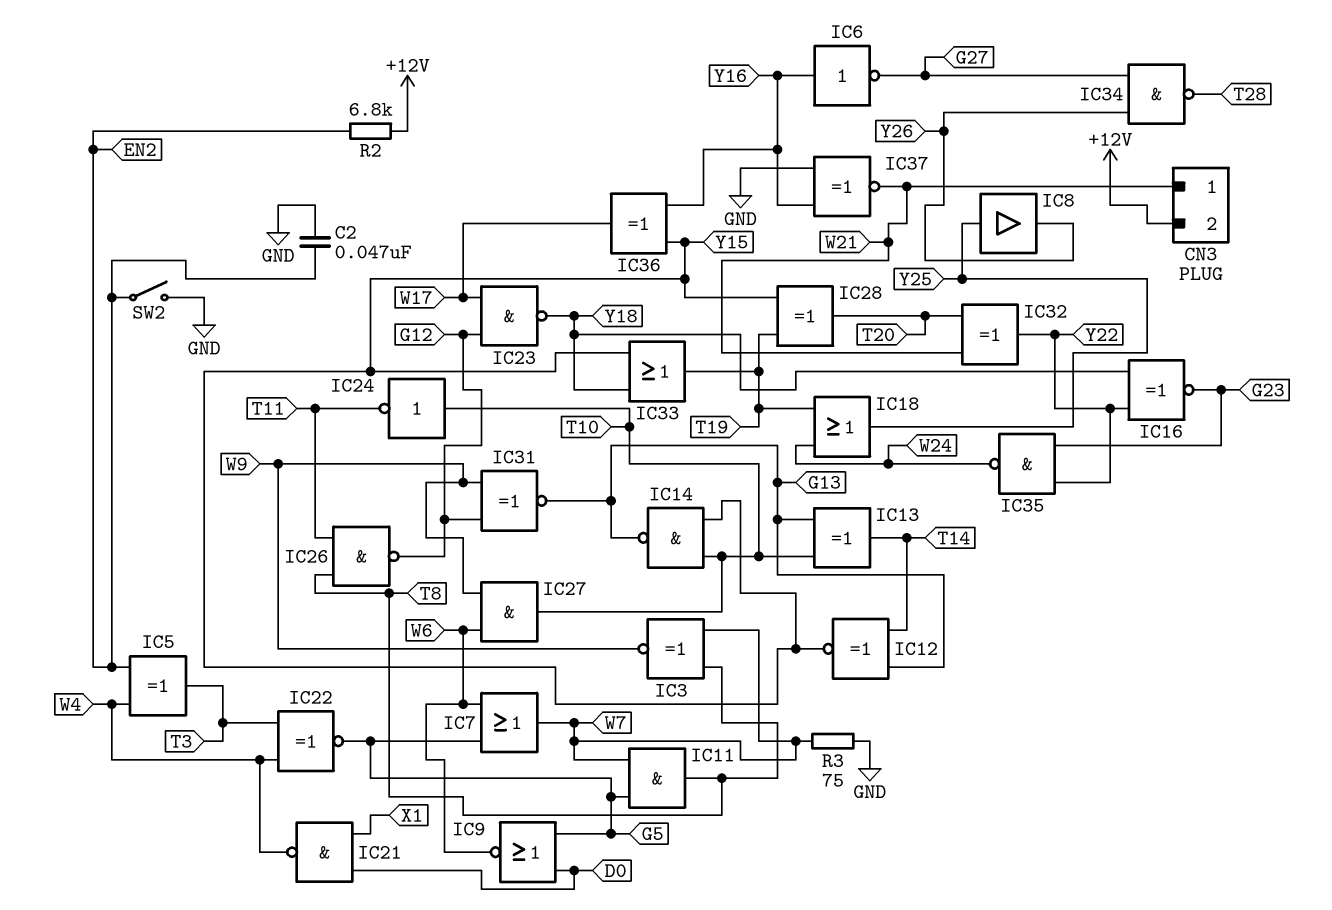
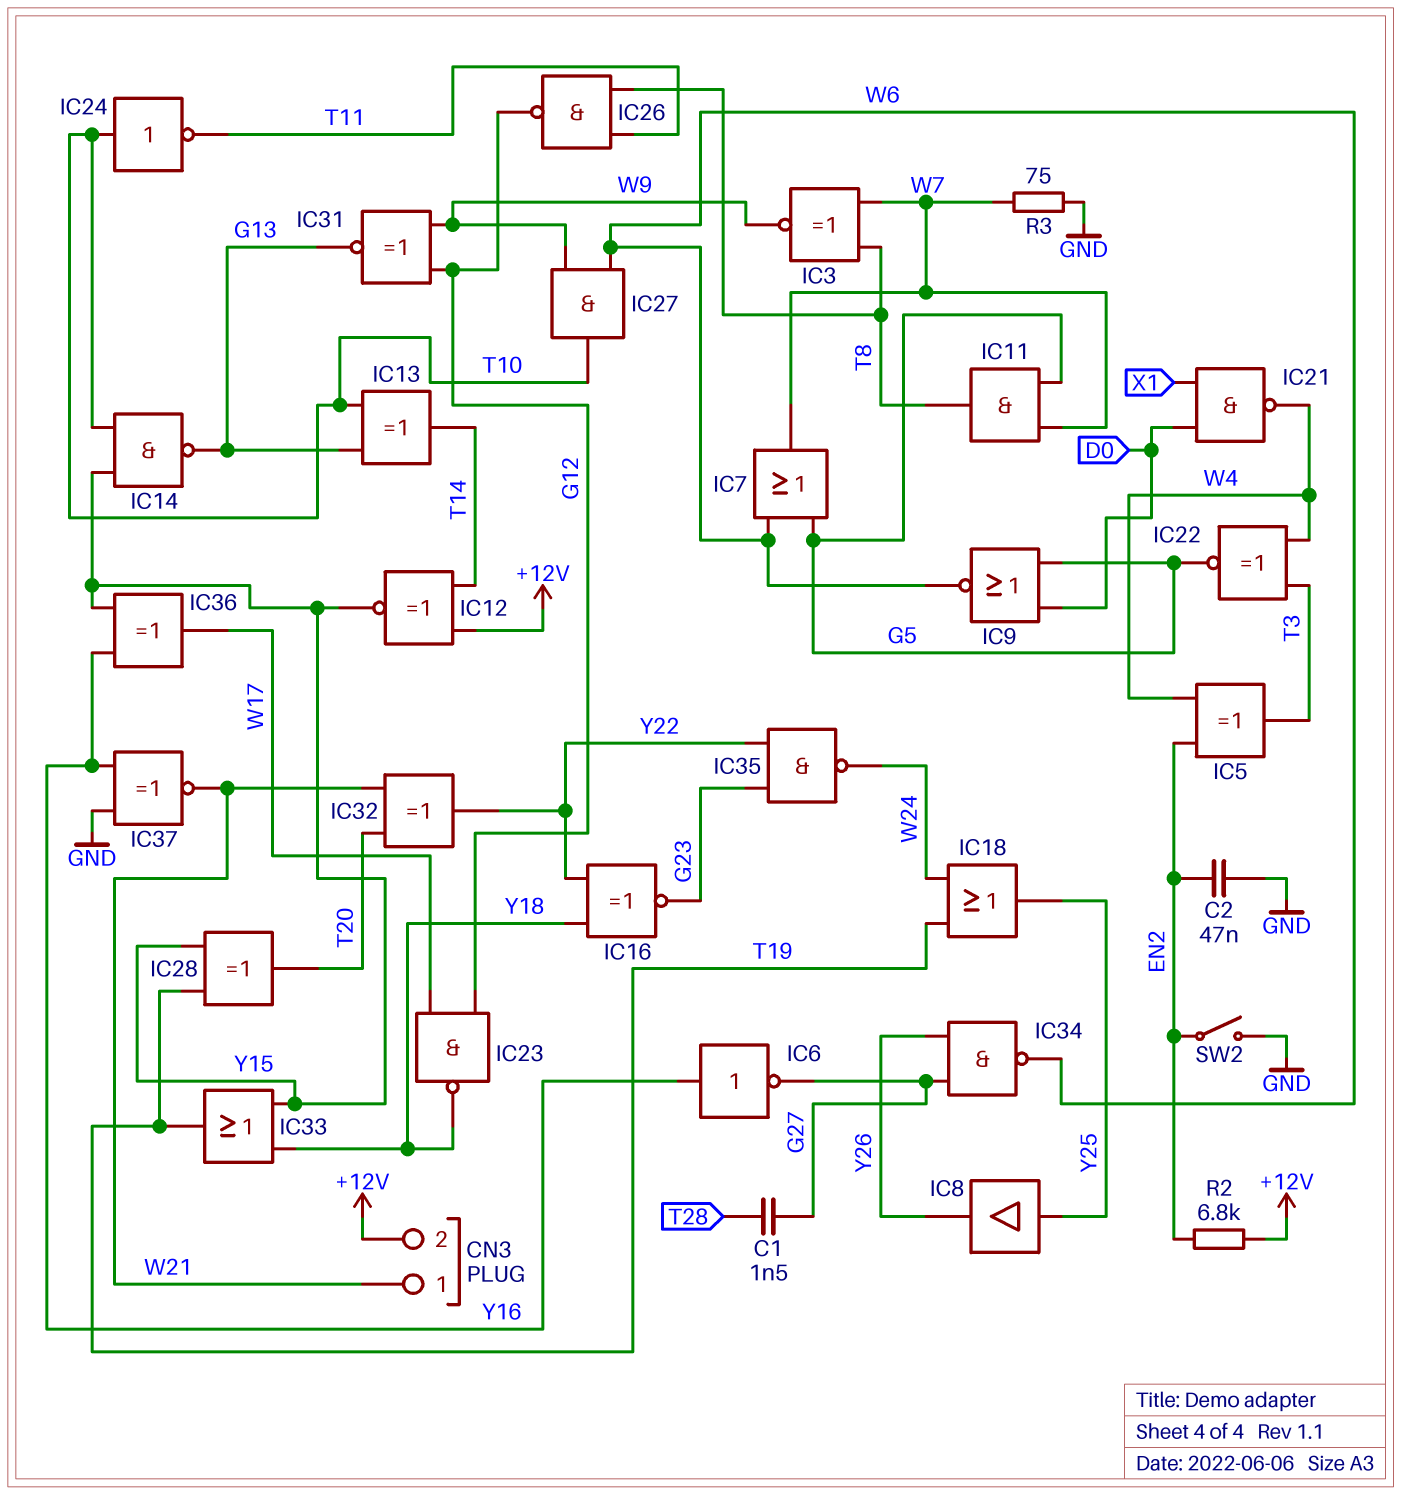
C1: none -> 1.5nF (G27, T28)
IC12: XNOR (in G13, in T14, out Y15) -> XNOR (in +12V, in T14, out Y15)
IC34: NAND (in G27, in Y26, out T28) -> NAND (in G27, in Y26, out W6)

